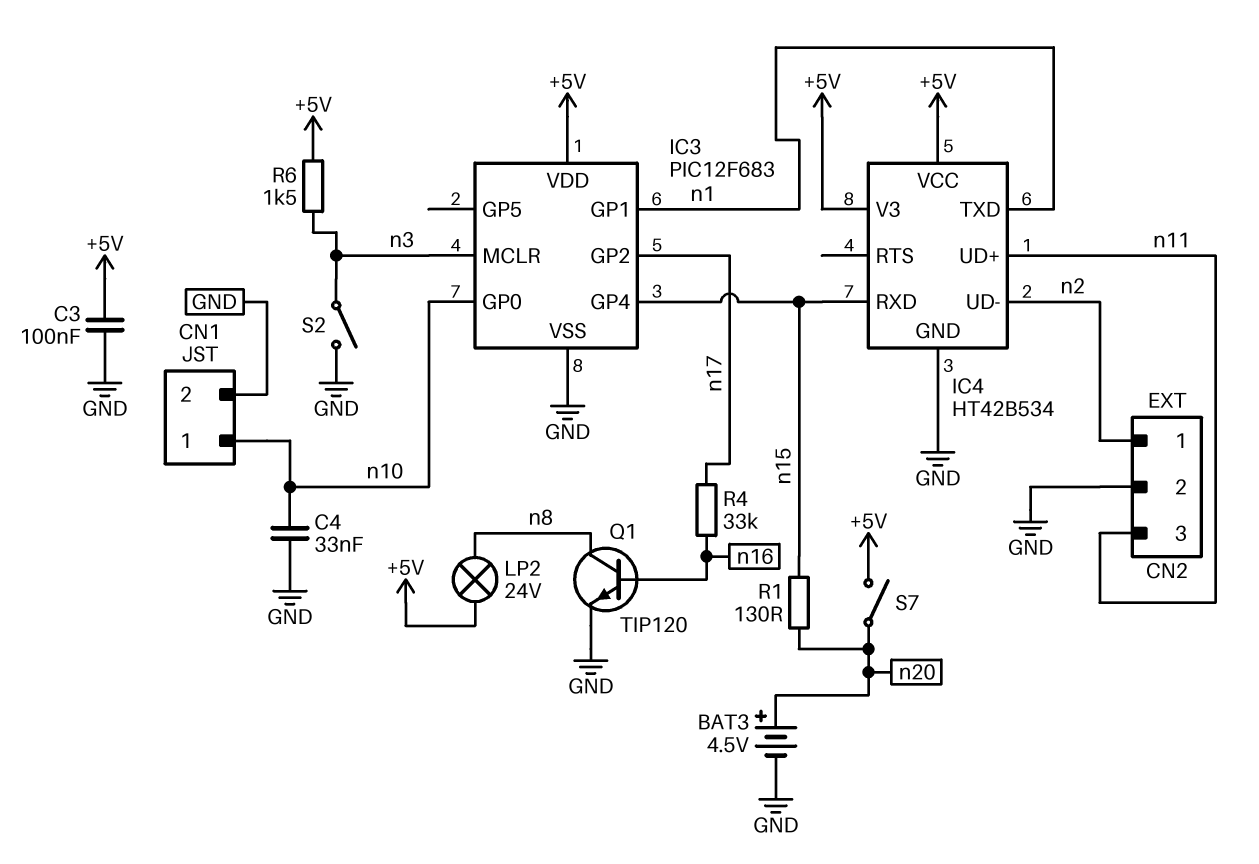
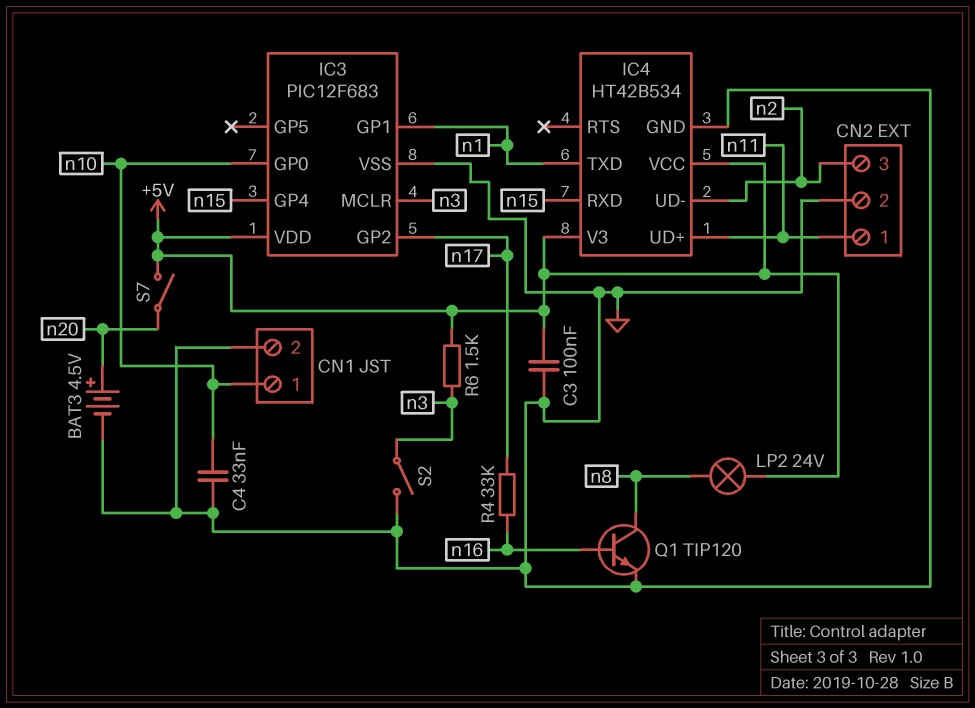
CN2 pin 1: n2 -> n11
CN2 pin 3: n11 -> n2
R1: 130 (n15, n20) -> none

